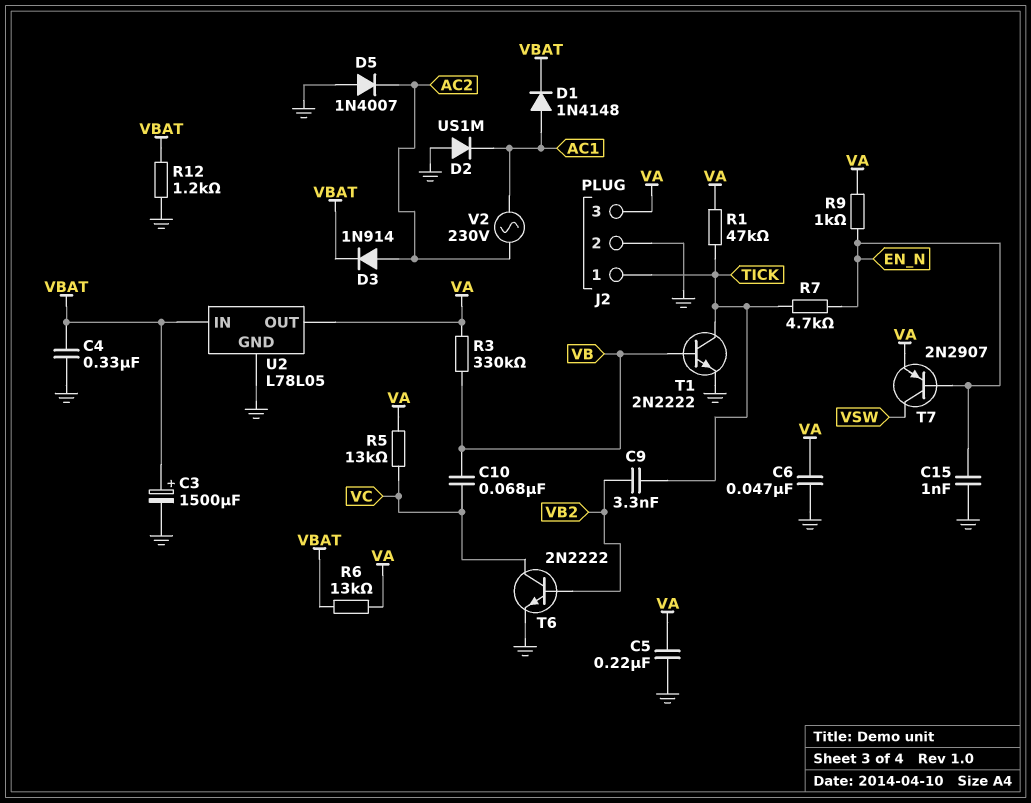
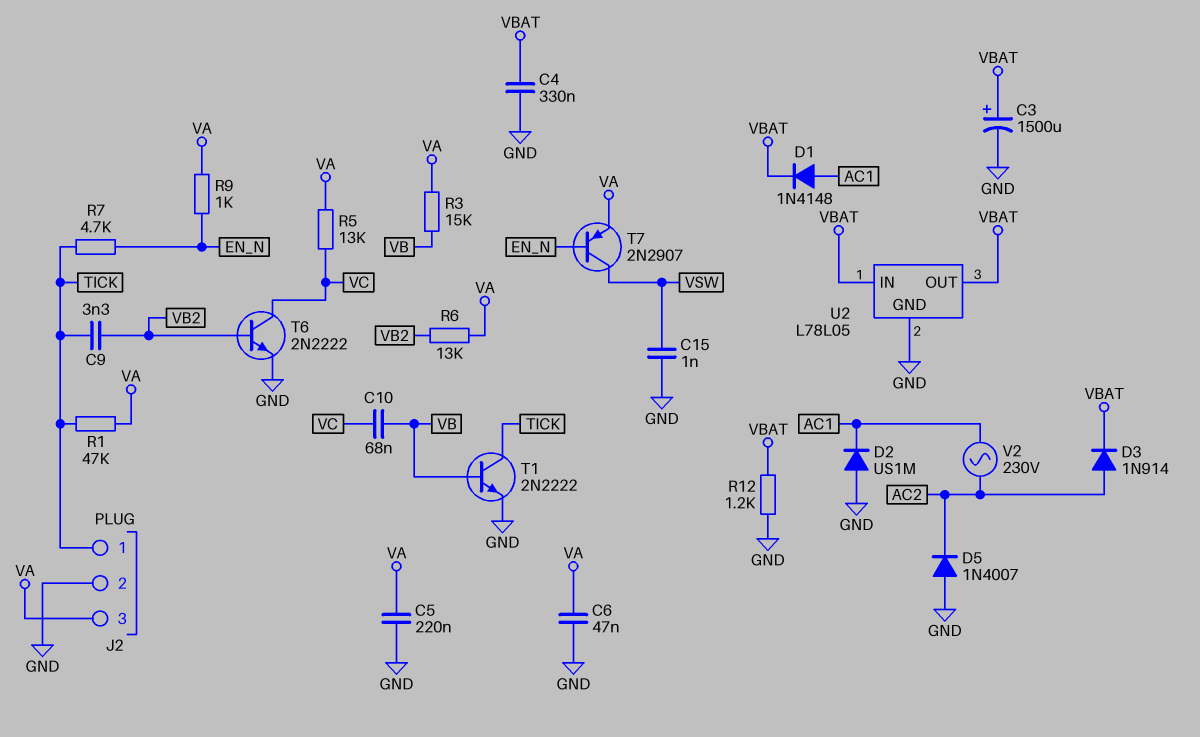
C15: 1nF (EN_N, GND) -> 1nF (GND, VSW)
R3: 330k (VA, VB) -> 15k (VA, VB)
R6: 13k (VA, VBAT) -> 13k (VA, VB2)
U2 pin OUT: VA -> VBAT

